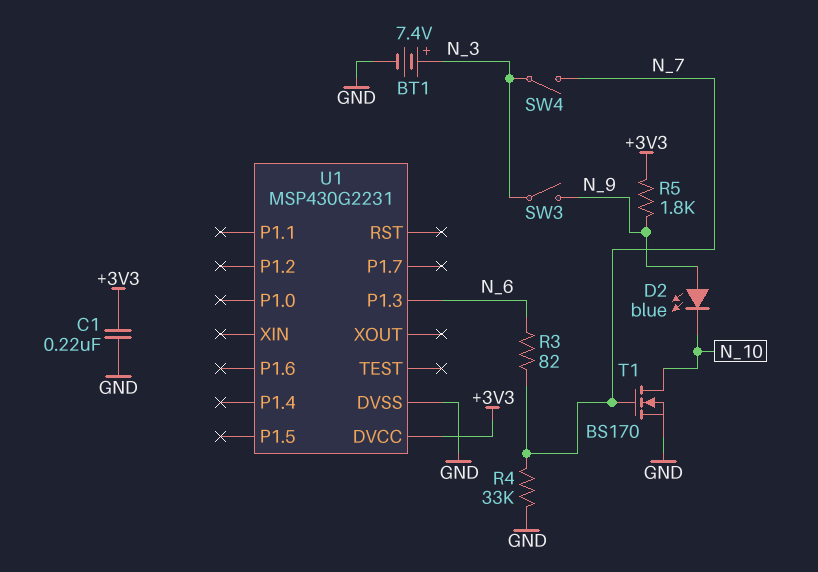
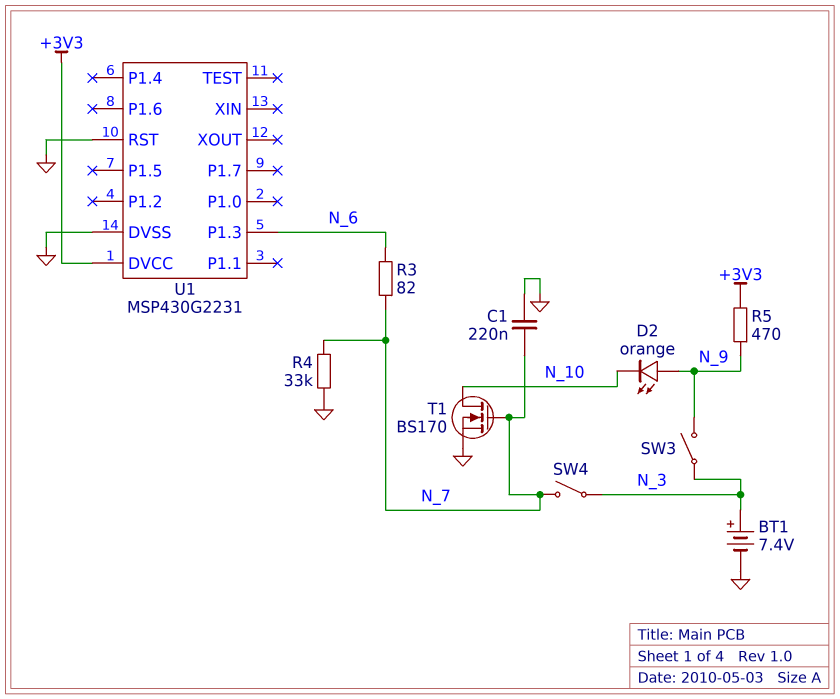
C1: 220nF (+3V3, GND) -> 220nF (GND, N_7)
D2: LED blue (A N_9, K N_10) -> LED orange (A N_9, K N_10)
R5: 1.8k (+3V3, N_9) -> 470 (+3V3, N_9)
U1 pin RST: none -> GND

